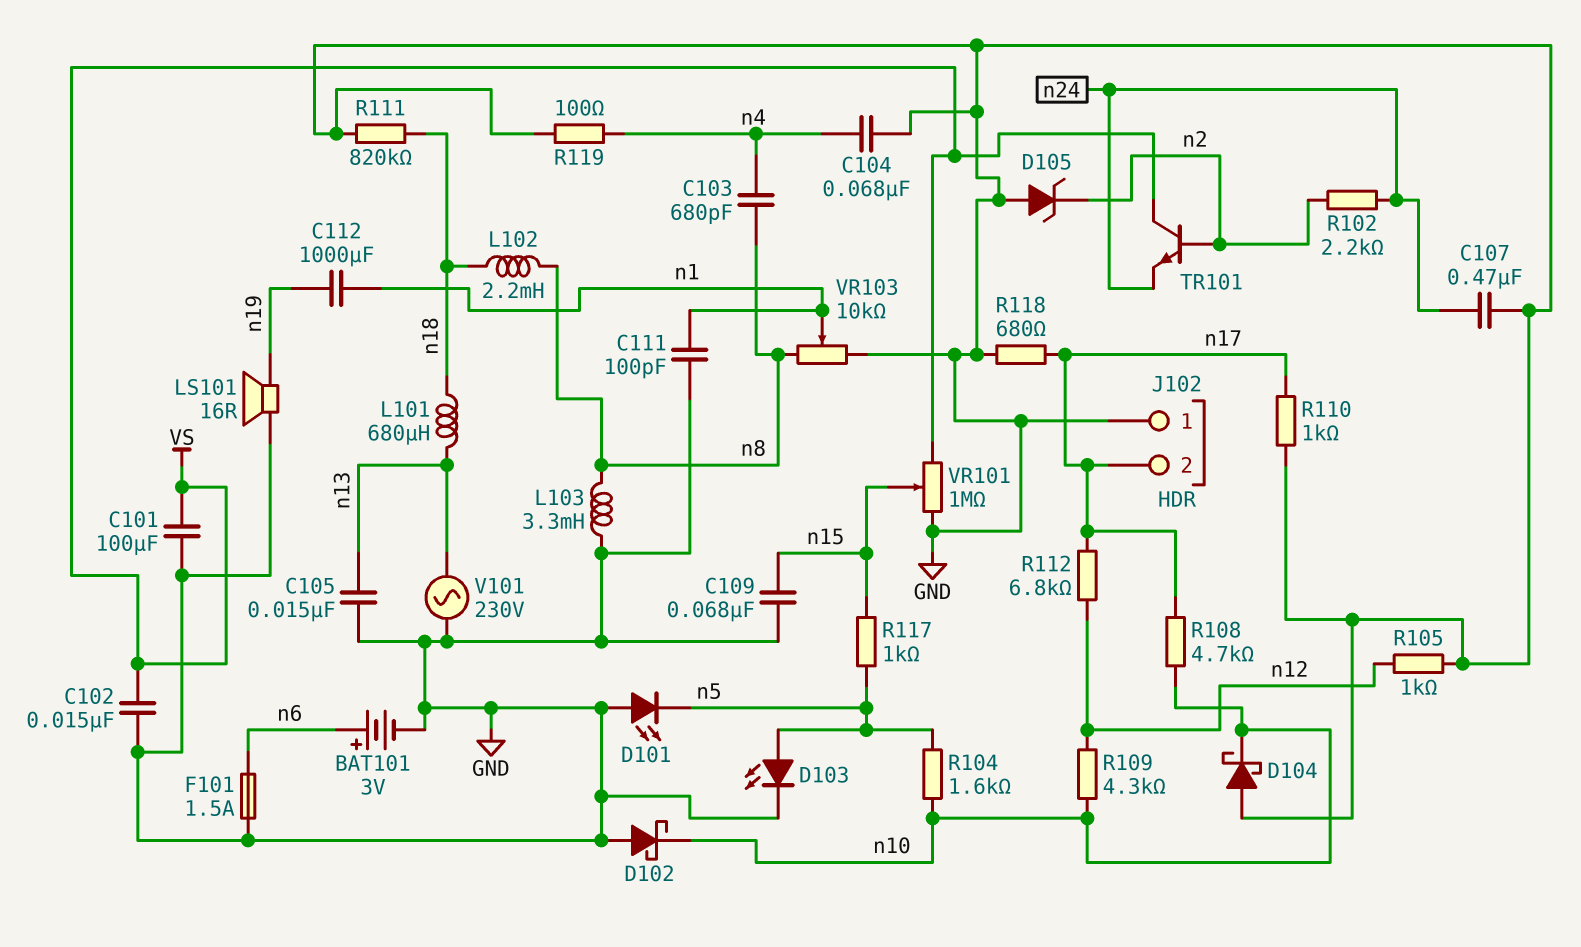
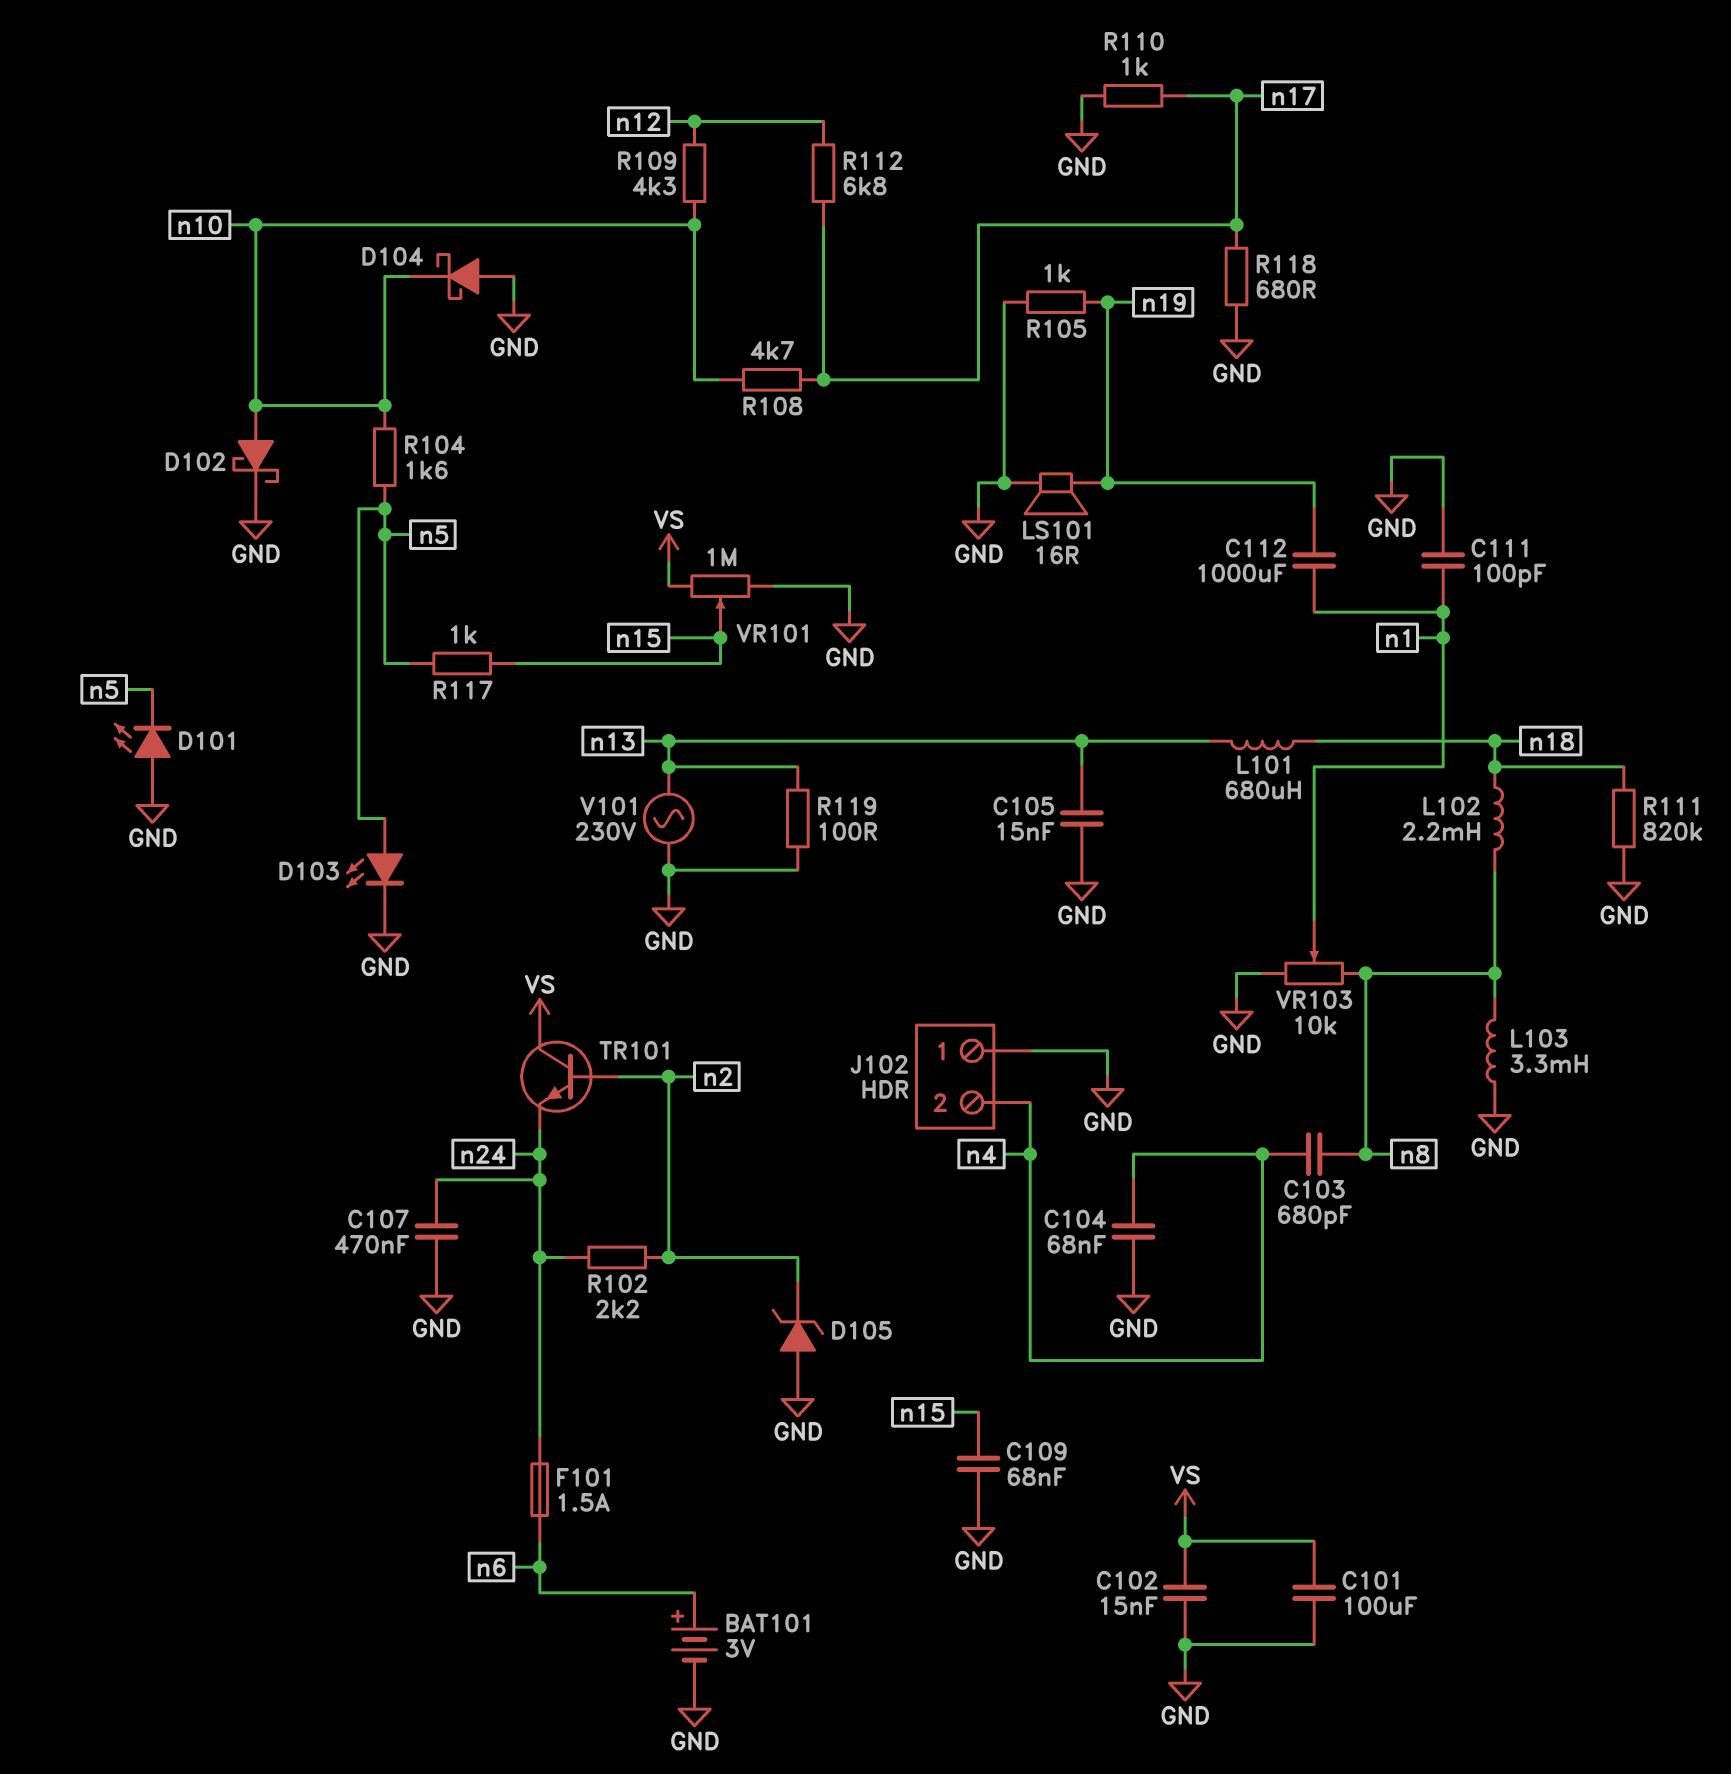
D102: schottky (A GND, K n10) -> schottky (A n10, K GND)
F101: 1.5A (GND, n6) -> 1.5A (n6, n24)
J102 pin 2: n17 -> n4
R105: 1k (GND, n12) -> 1k (GND, n19)
R119: 100 (GND, n4) -> 100 (GND, n13)

